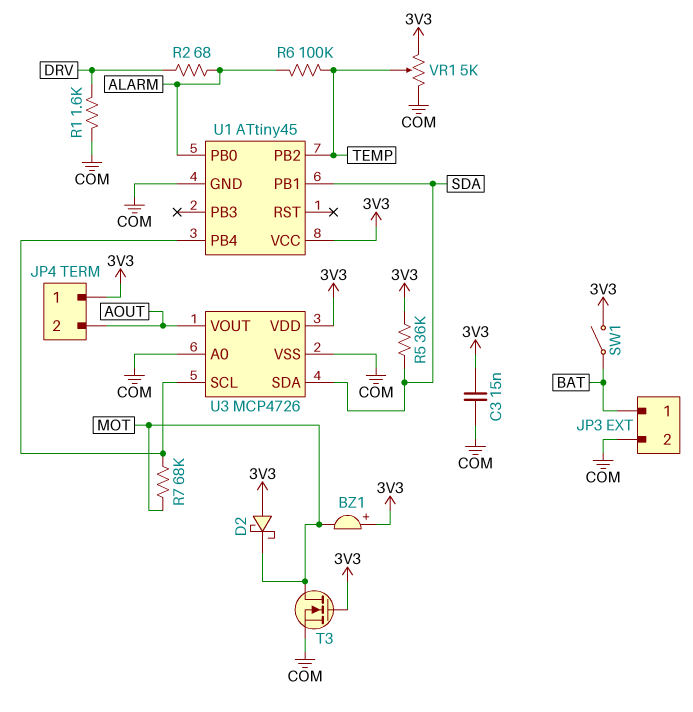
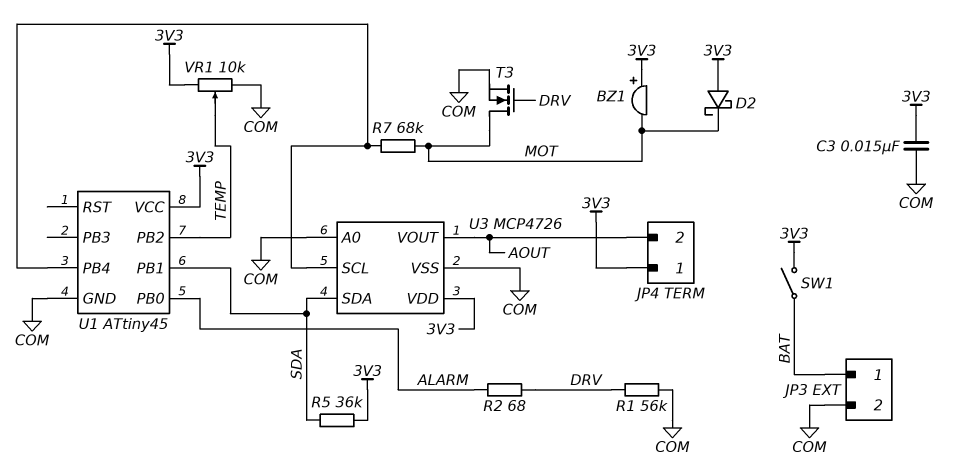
R1: 1.6k (COM, DRV) -> 56k (COM, DRV)
R6: 100k (ALARM, TEMP) -> none
T3: NMOS (G 3V3, D MOT, S COM) -> NMOS (G DRV, D MOT, S COM)
VR1: 5k (3V3, COM, wiper TEMP) -> 10k (3V3, COM, wiper TEMP)

